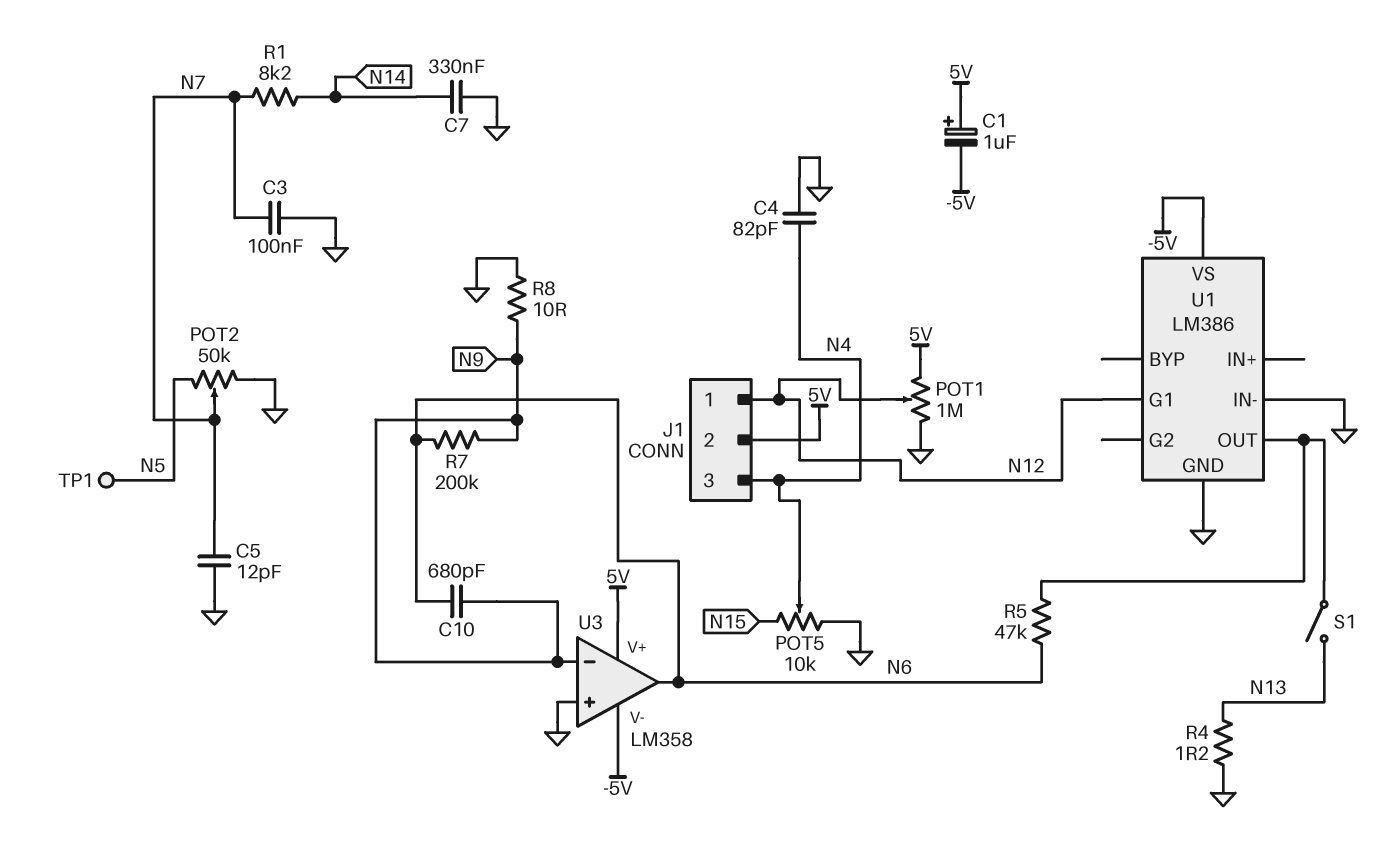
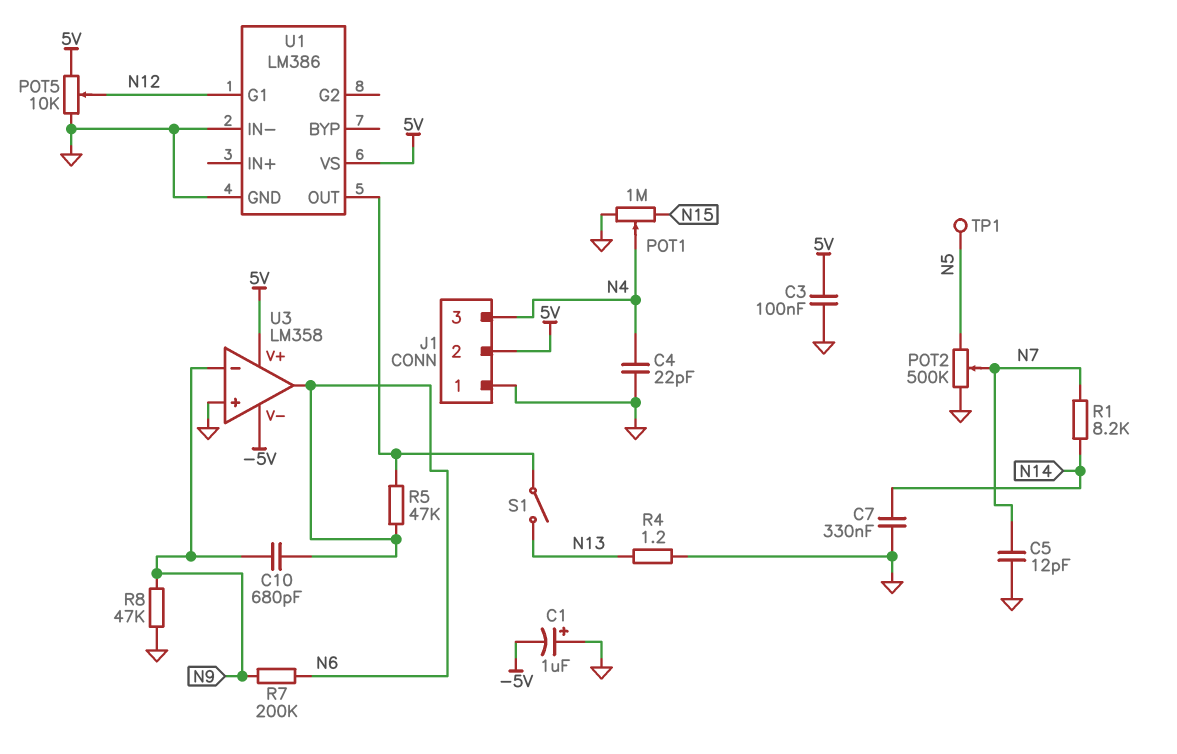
C1: 1uF (plus 5V, minus -5V) -> 1uF (plus GND, minus -5V)
C3: 100nF (GND, N7) -> 100nF (5V, GND)
C4: 82pF (GND, N4) -> 22pF (GND, N4)
J1 pin 1: N12 -> GND
POT1: 1M (5V, GND, wiper N12) -> 1M (GND, N15, wiper N4)
POT2: 50k (GND, N5, wiper N7) -> 500k (GND, N5, wiper N7)
POT5: 10k (GND, N15, wiper N4) -> 10k (5V, GND, wiper N12)
R8: 10 (GND, N9) -> 47k (GND, N9)
U1 pin VS: -5V -> 5V

